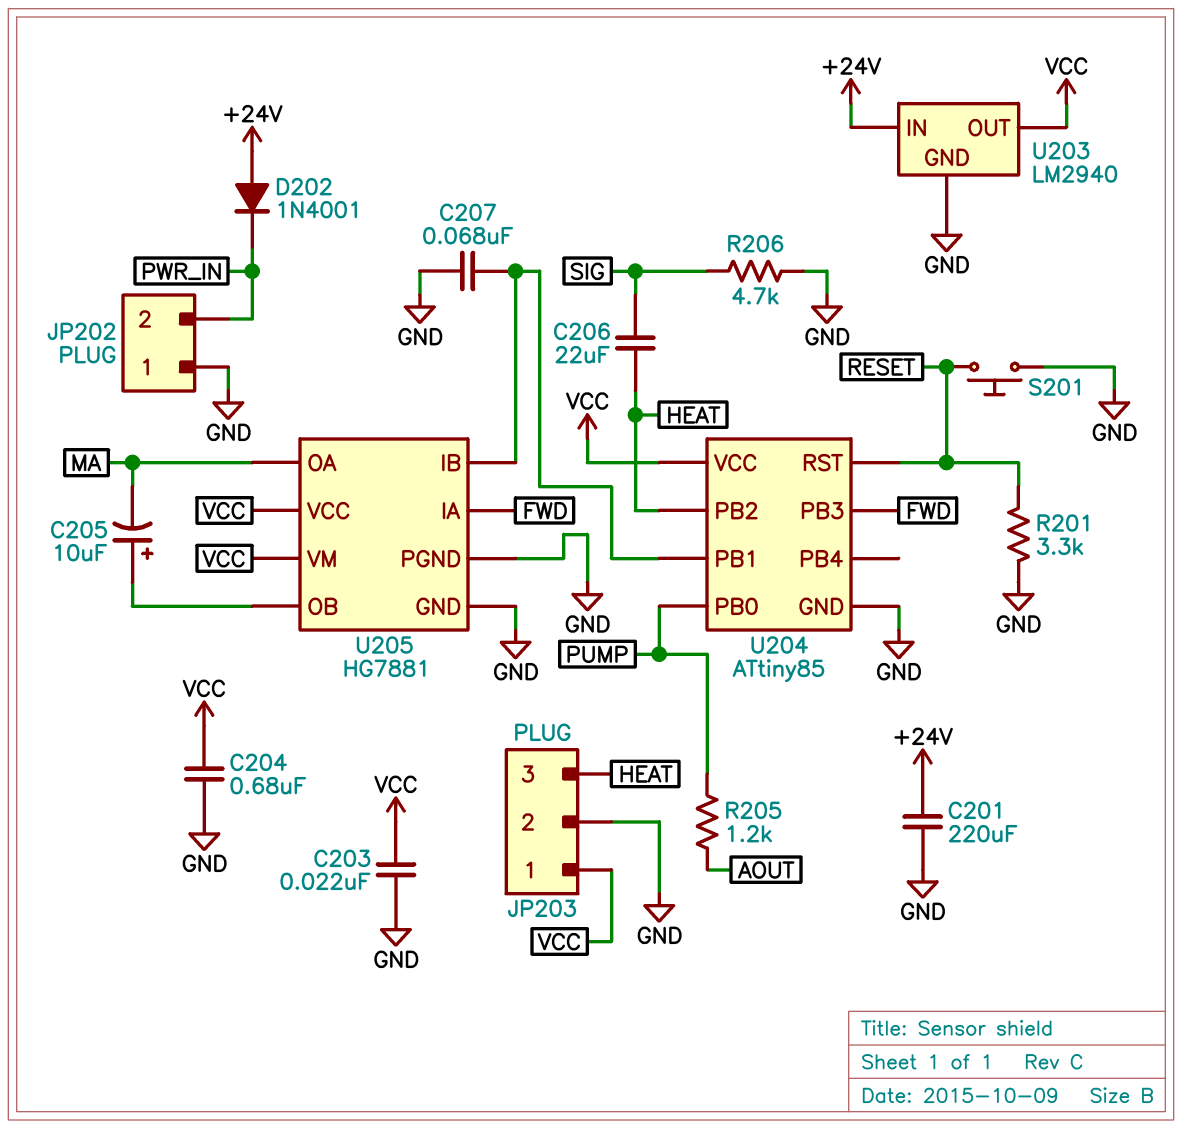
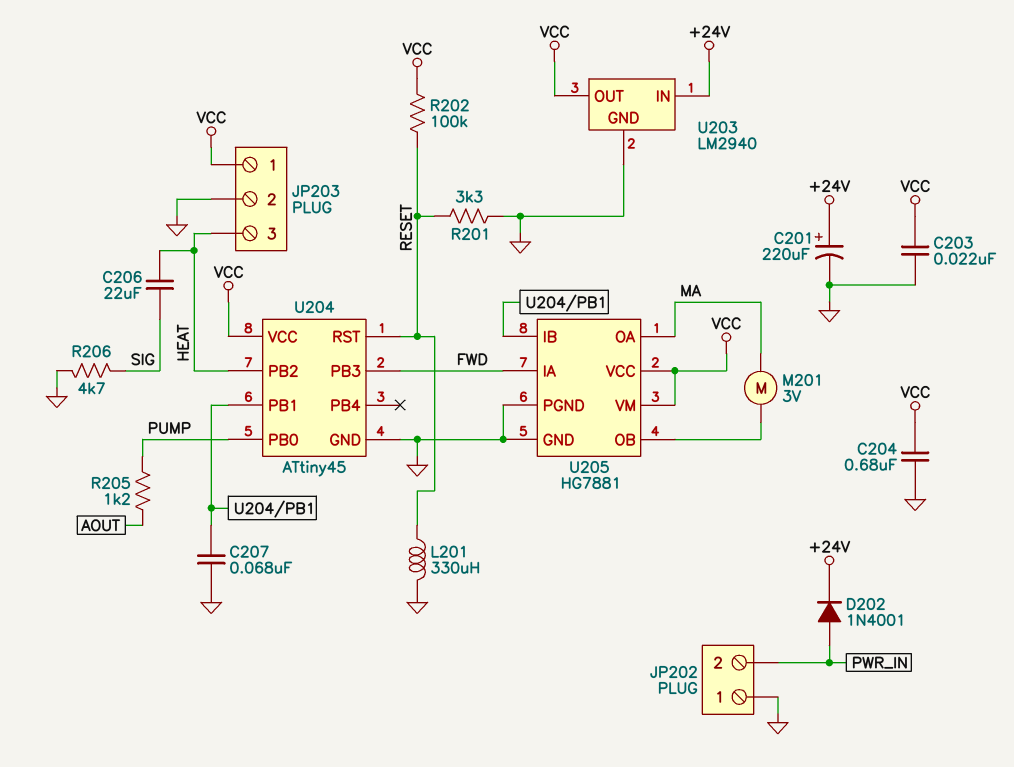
C201: 220uF (+24V, GND) -> 220uF (plus +24V, minus GND)
C205: 10uF (plus U205/OB, minus MA) -> none
D202: diode 1N4001 (A +24V, K PWR_IN) -> diode 1N4001 (A PWR_IN, K +24V)
L201: none -> 330uH (GND, RESET)
M201: none -> motor 3V (MA, U205/OB)
R202: none -> 100k (RESET, VCC)
S201: button (GND, RESET) -> none
U204: ATtiny85 -> ATtiny45

